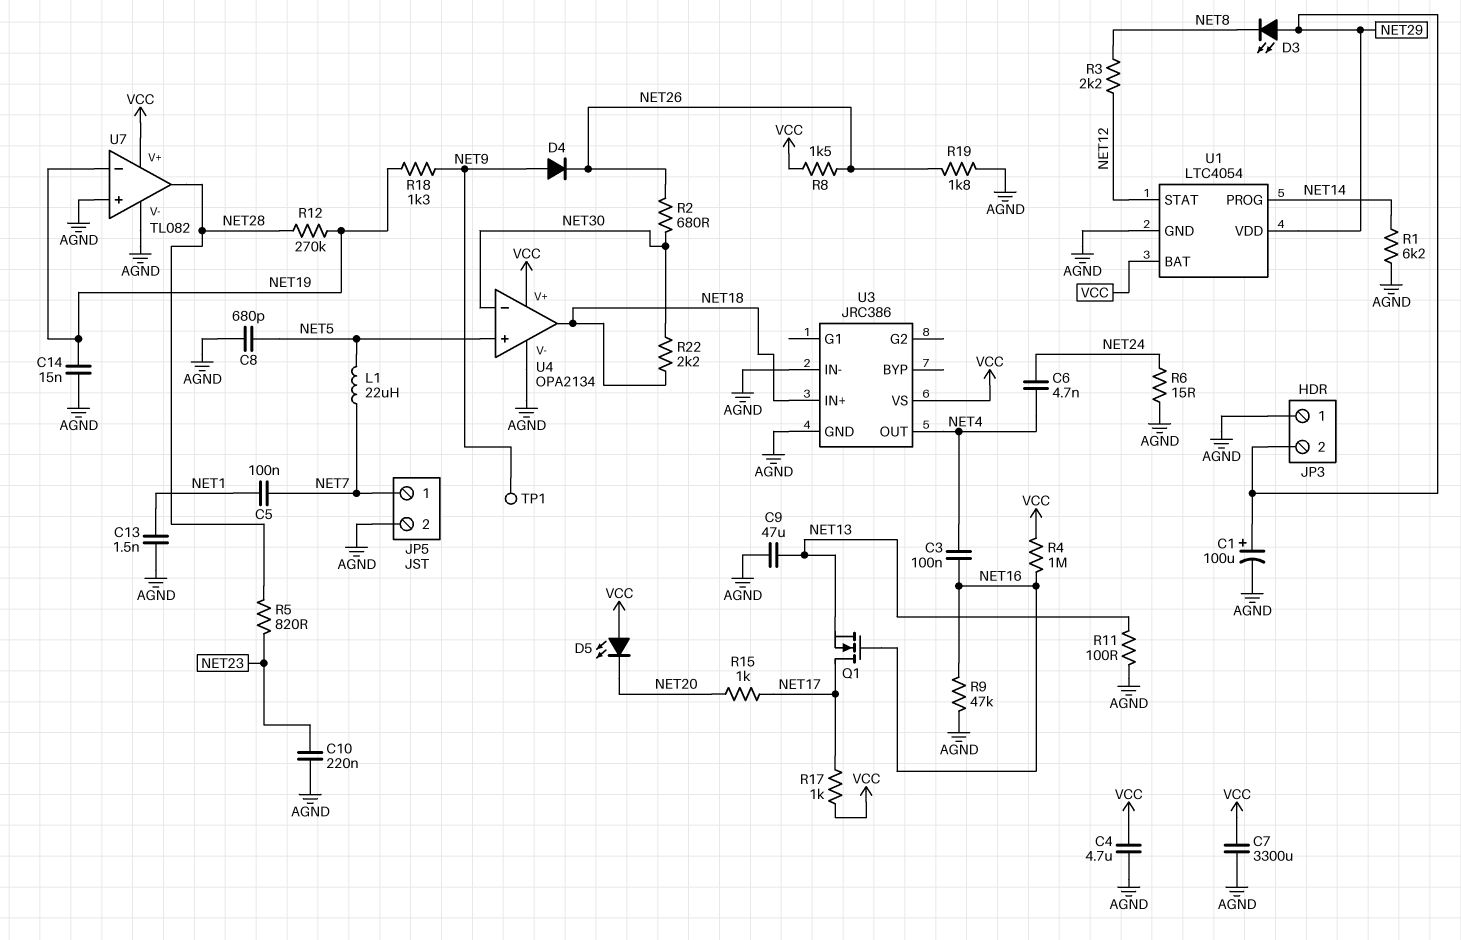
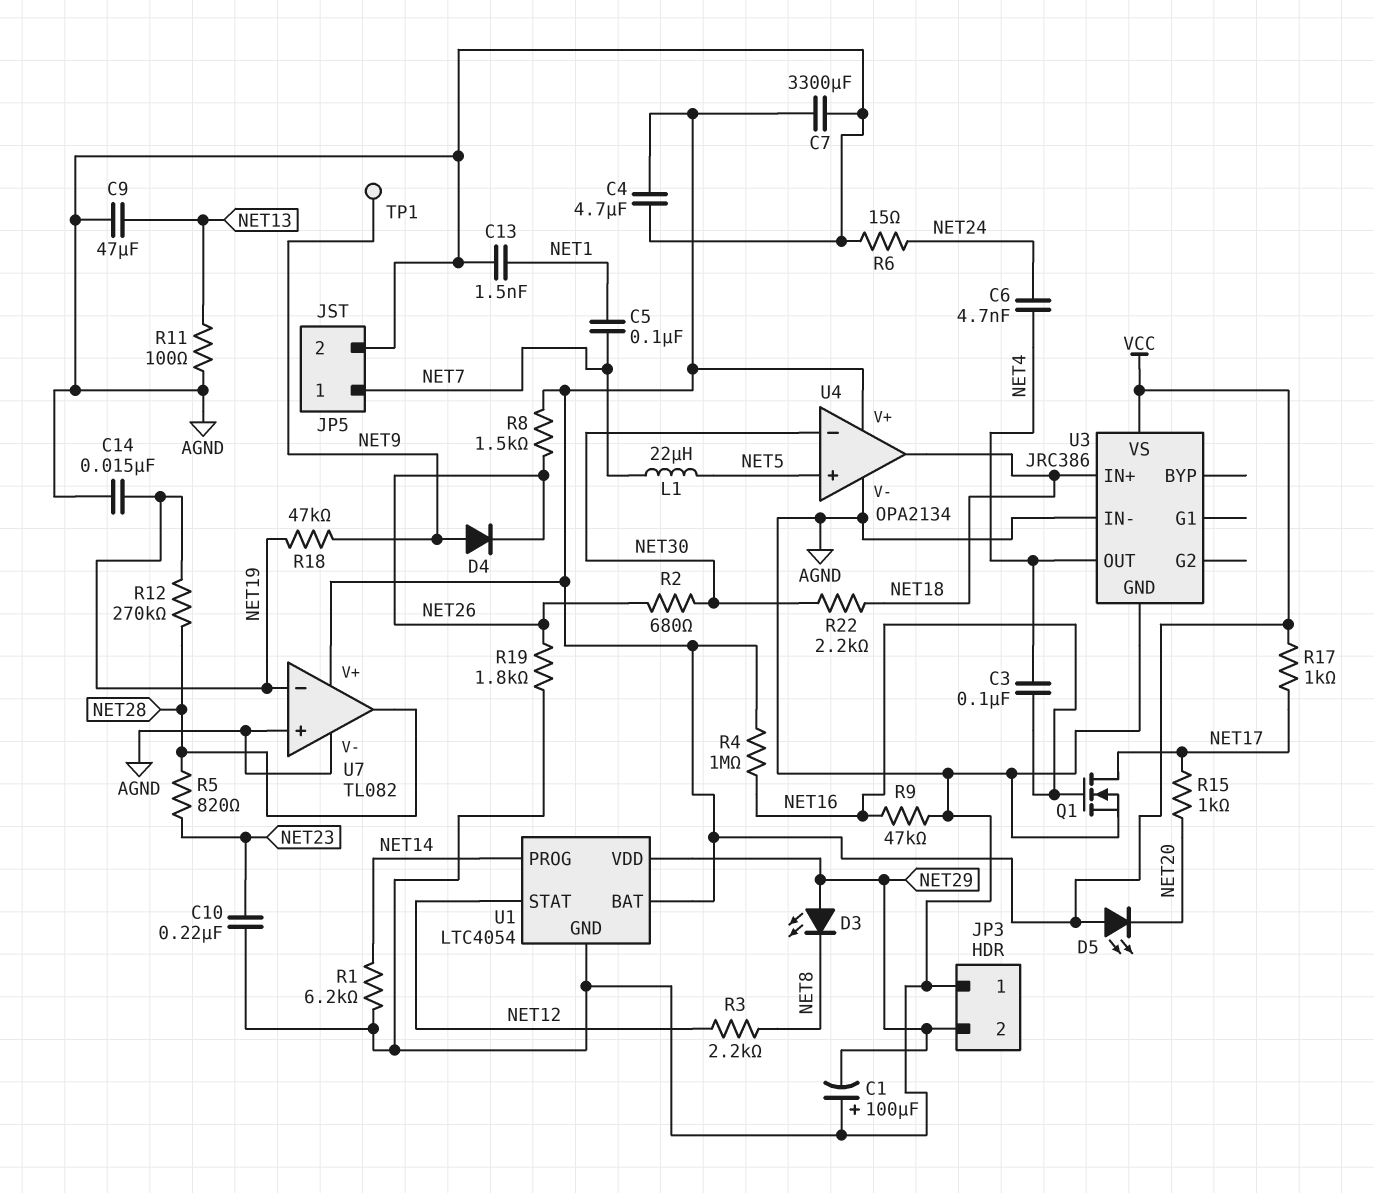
C1: 100uF (plus NET29, minus AGND) -> 100uF (plus AGND, minus NET29)
C8: 680pF (AGND, NET5) -> none
Q1: NMOS (G NET16, D NET17, S NET13) -> NMOS (G NET16, D NET17, S AGND)
R18: 1.3k (NET9, NET19) -> 47k (NET9, NET19)

